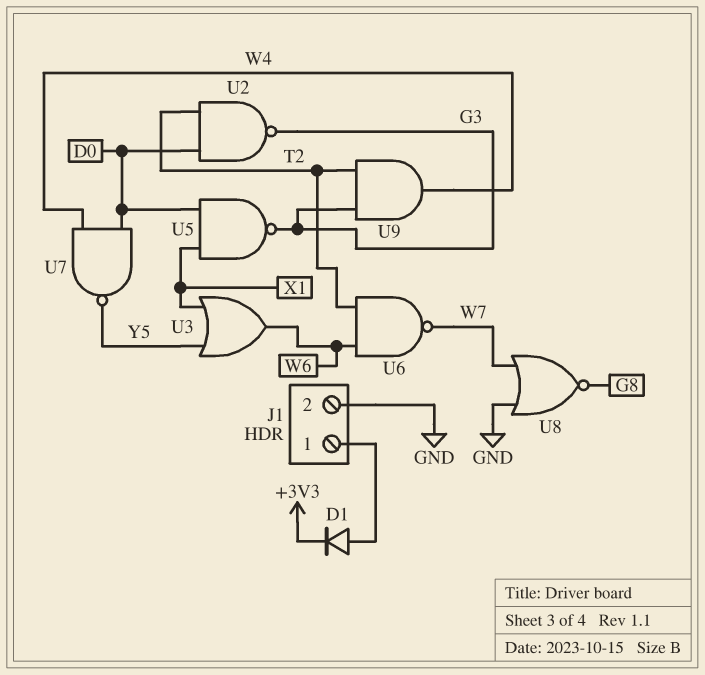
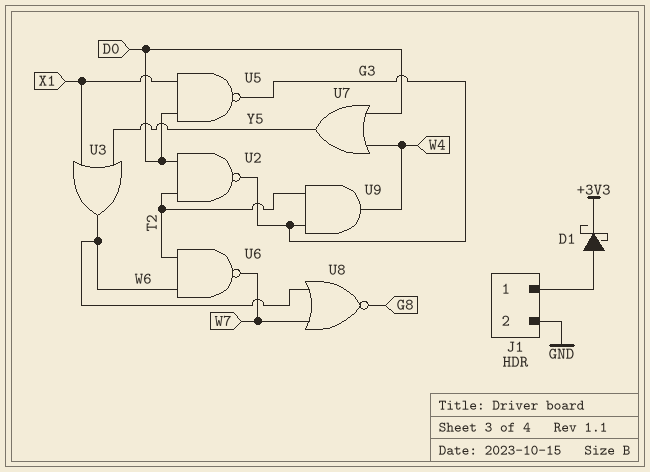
D1: diode (A J1/1, K +3V3) -> schottky (A J1/1, K +3V3)
U7: NAND (in D0, in W4, out Y5) -> OR (in D0, in W4, out Y5)
U8: NOR (in GND, in W7, out G8) -> NOR (in W6, in W7, out G8)

